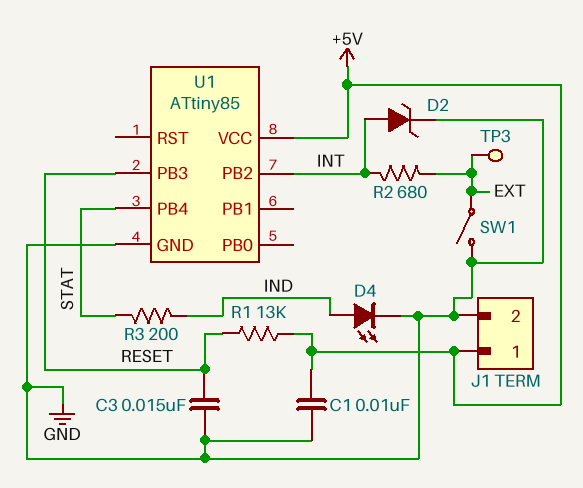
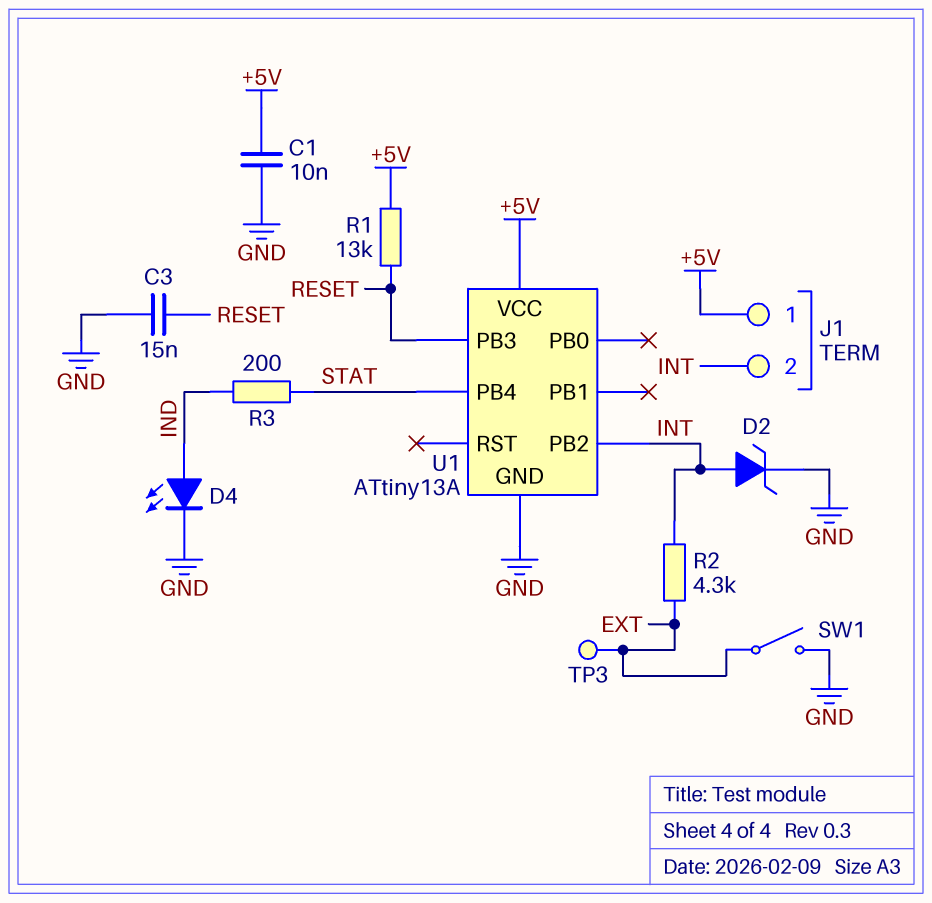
J1 pin 2: GND -> INT
R2: 680 (EXT, INT) -> 4.3k (EXT, INT)
U1: ATtiny85 -> ATtiny13A

